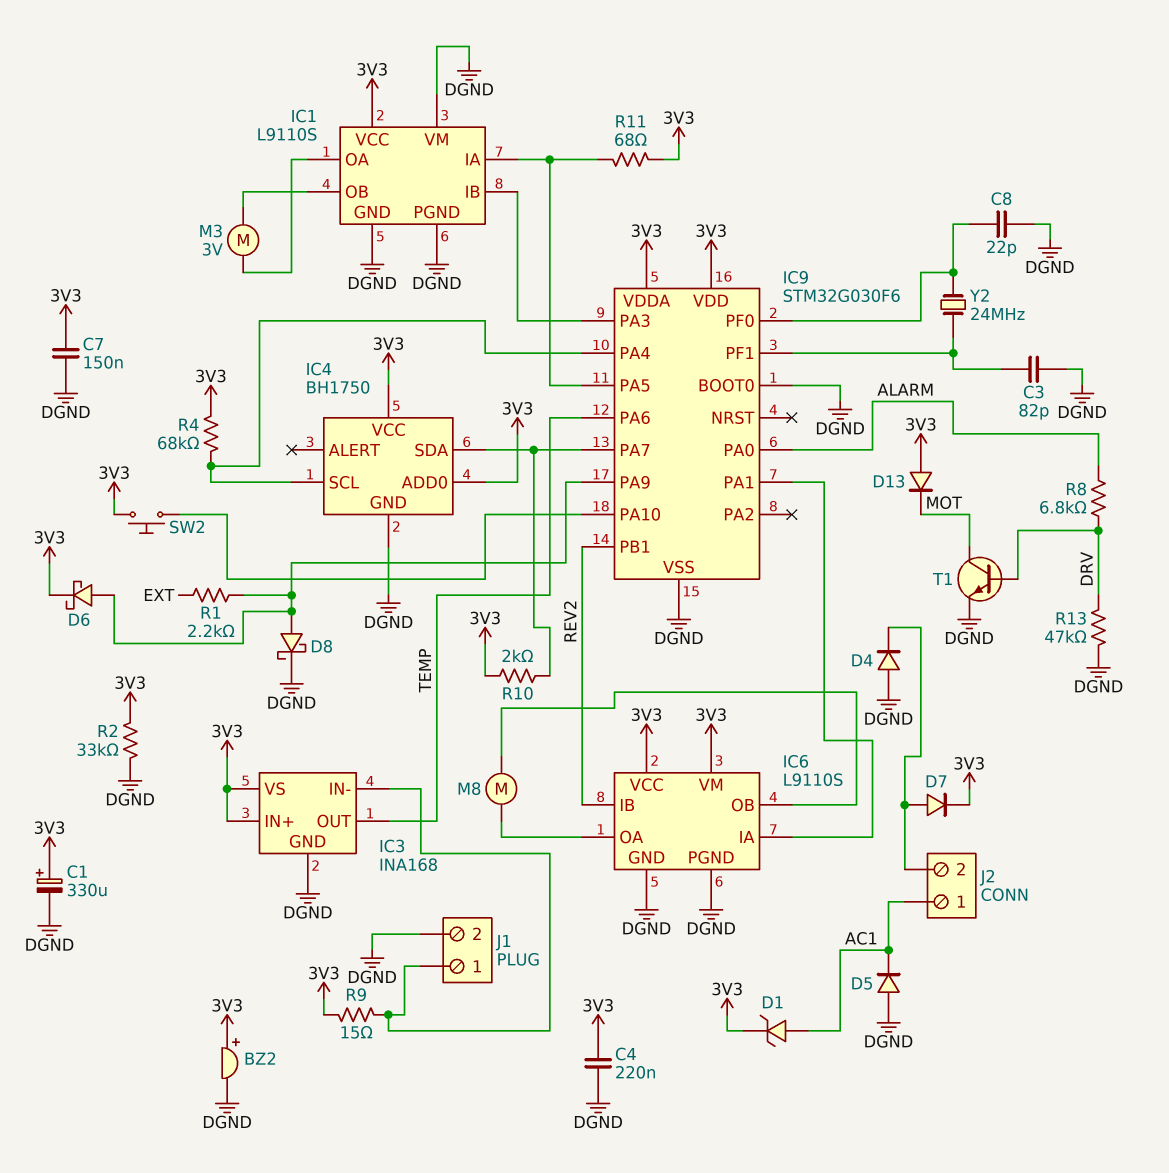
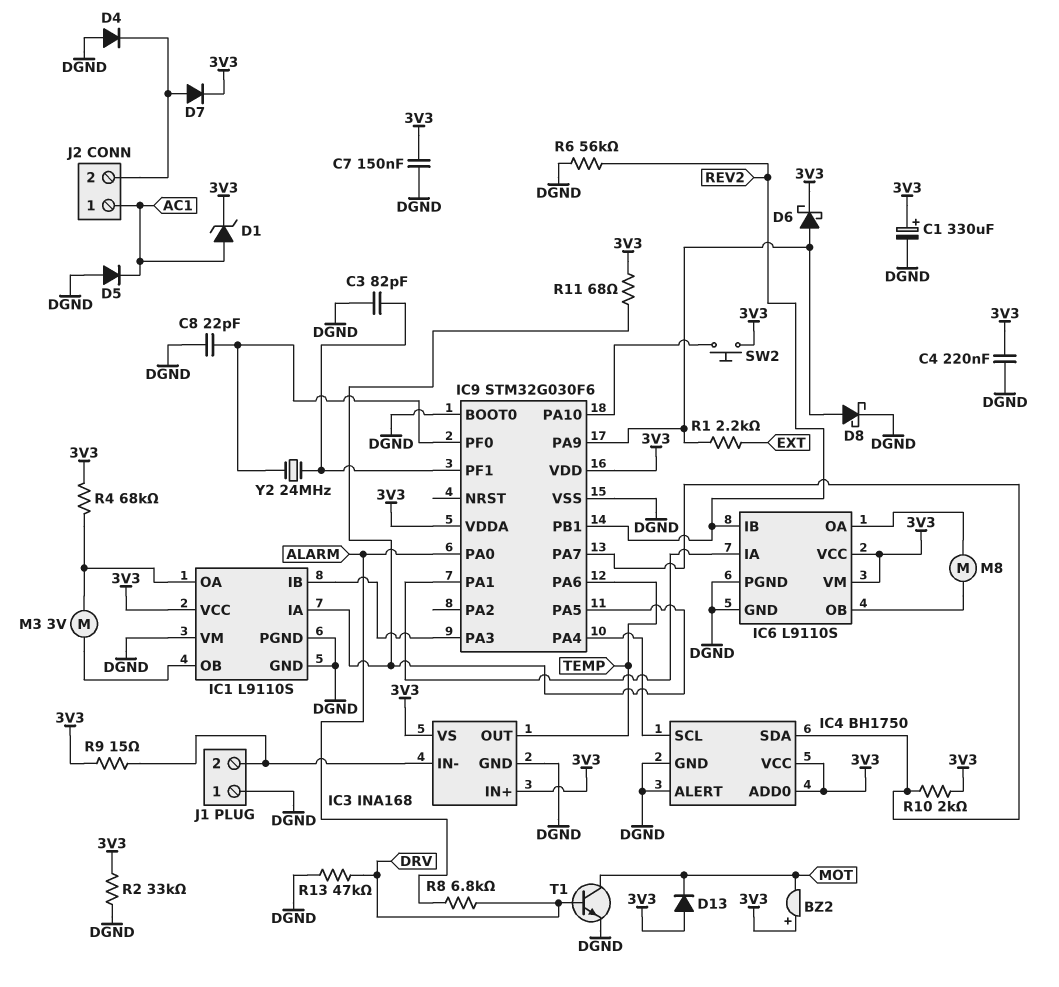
BZ2: buzzer (plus 3V3, minus DGND) -> buzzer (plus 3V3, minus MOT)
IC4 pin ALERT: none -> DGND
J1 pin 1: IC3/IN- -> DGND
J1 pin 2: DGND -> IC3/IN-
R4: 68k (3V3, IC4/SCL) -> 68k (3V3, IC1/OA)
R6: none -> 56k (DGND, REV2)

